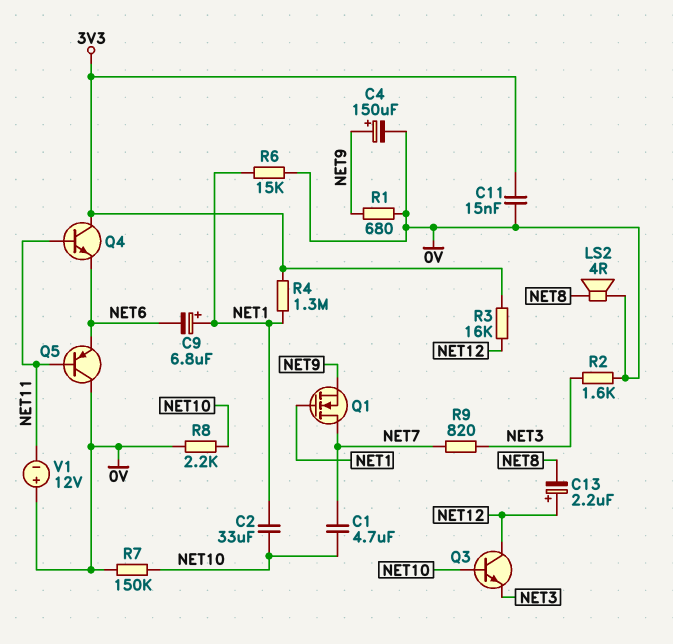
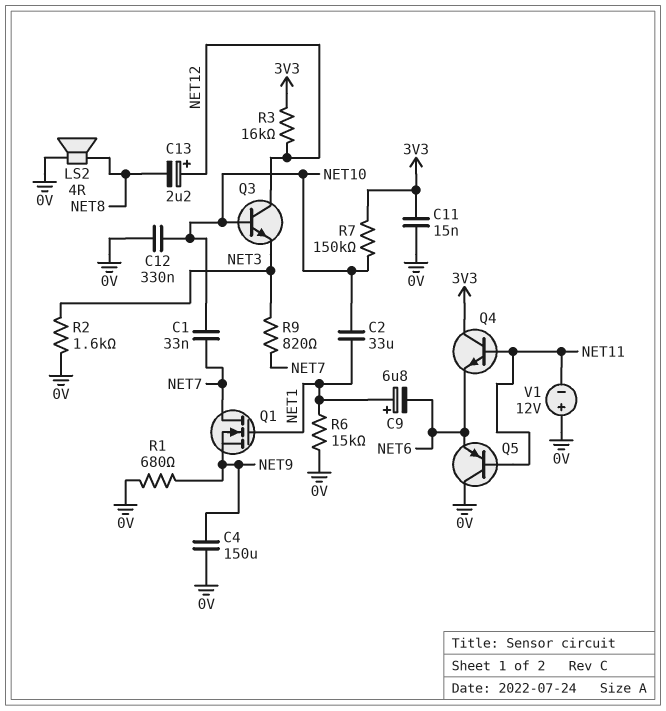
C1: 4.7uF (NET7, NET10) -> 33nF (NET7, NET10)
C4: 150uF (plus NET9, minus 0V) -> 150uF (0V, NET9)
C12: none -> 330nF (0V, NET10)
R4: 1.3M (3V3, NET1) -> none
R7: 150k (0V, NET10) -> 150k (3V3, NET10)
R8: 2.2k (0V, NET10) -> none

